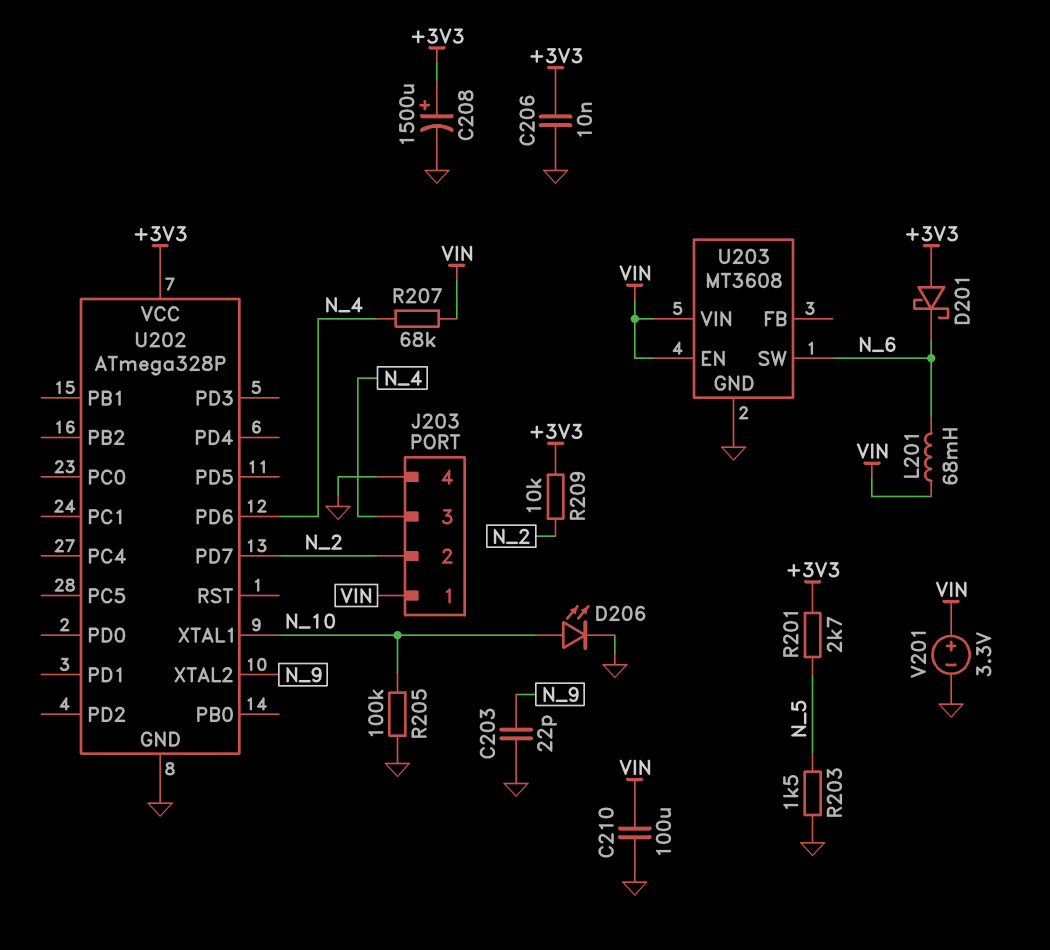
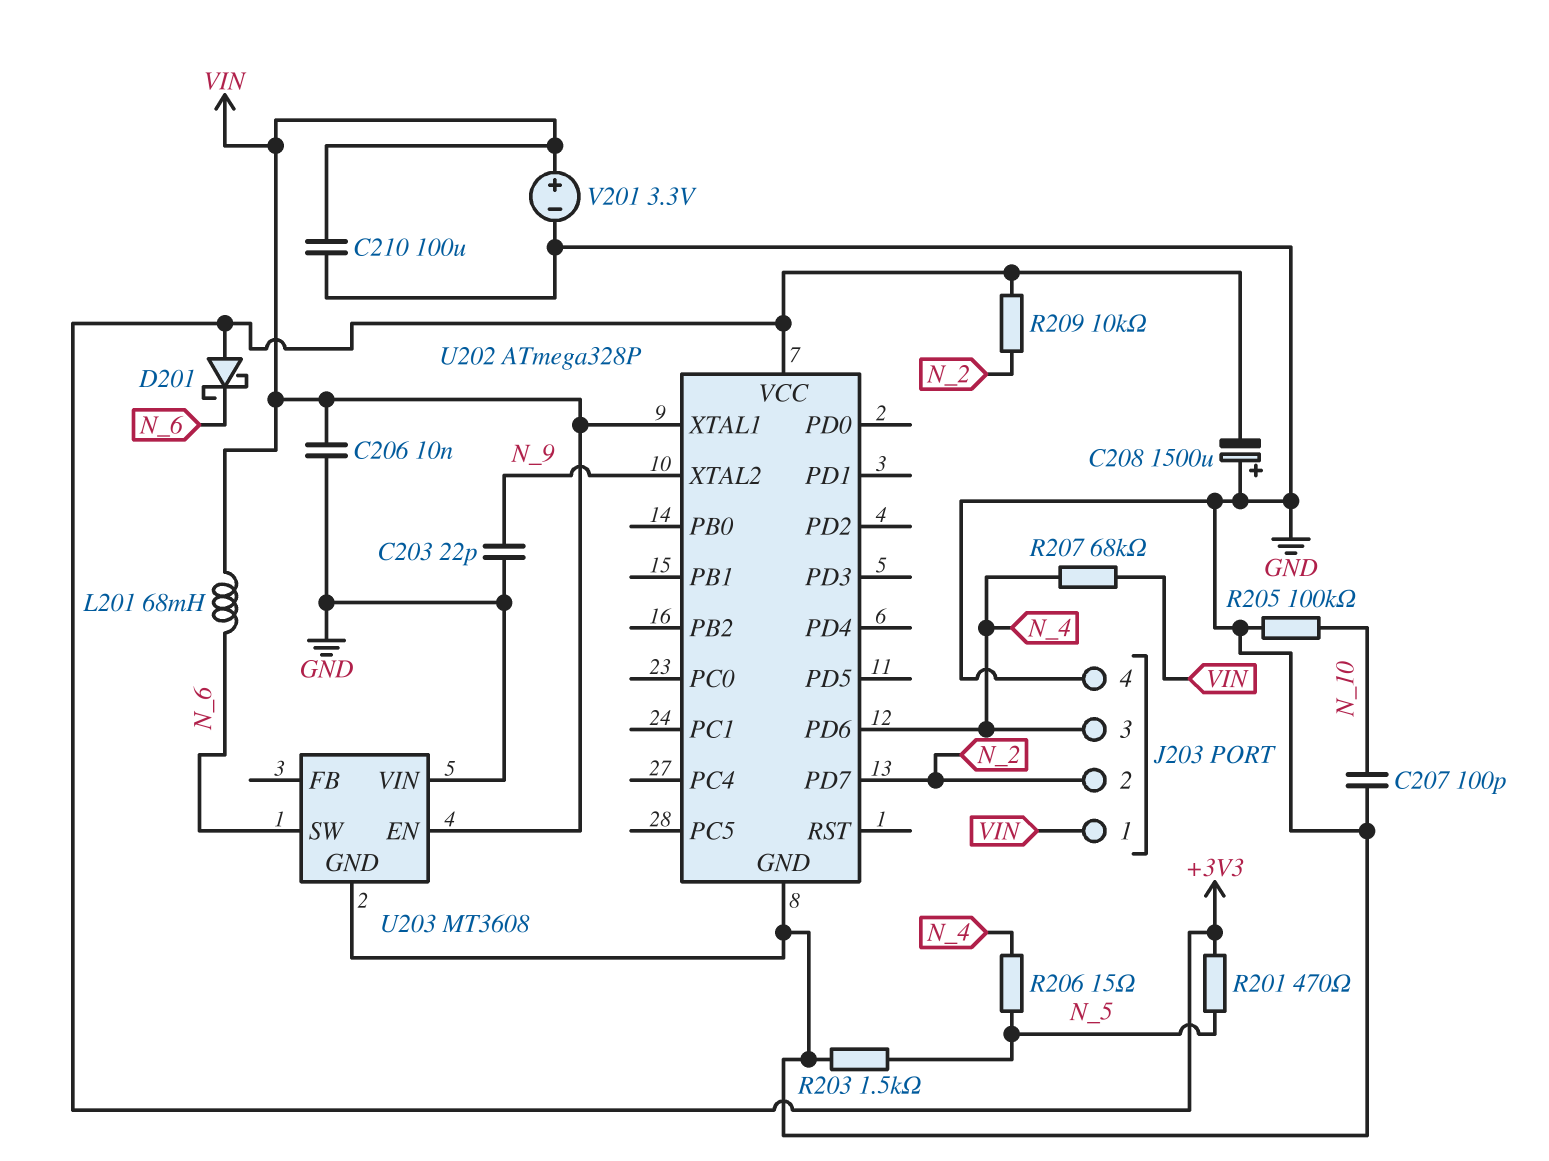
C206: 10nF (+3V3, GND) -> 10nF (GND, VIN)
C207: none -> 100pF (GND, N_10)
C208: 1500uF (plus +3V3, minus GND) -> 1500uF (plus GND, minus +3V3)
D206: LED (A N_10, K GND) -> none
R201: 2.7k (+3V3, N_5) -> 470 (+3V3, N_5)
R206: none -> 15 (N_4, N_5)
U202 pin XTAL1: N_10 -> VIN
U203 pin VIN: VIN -> GND

